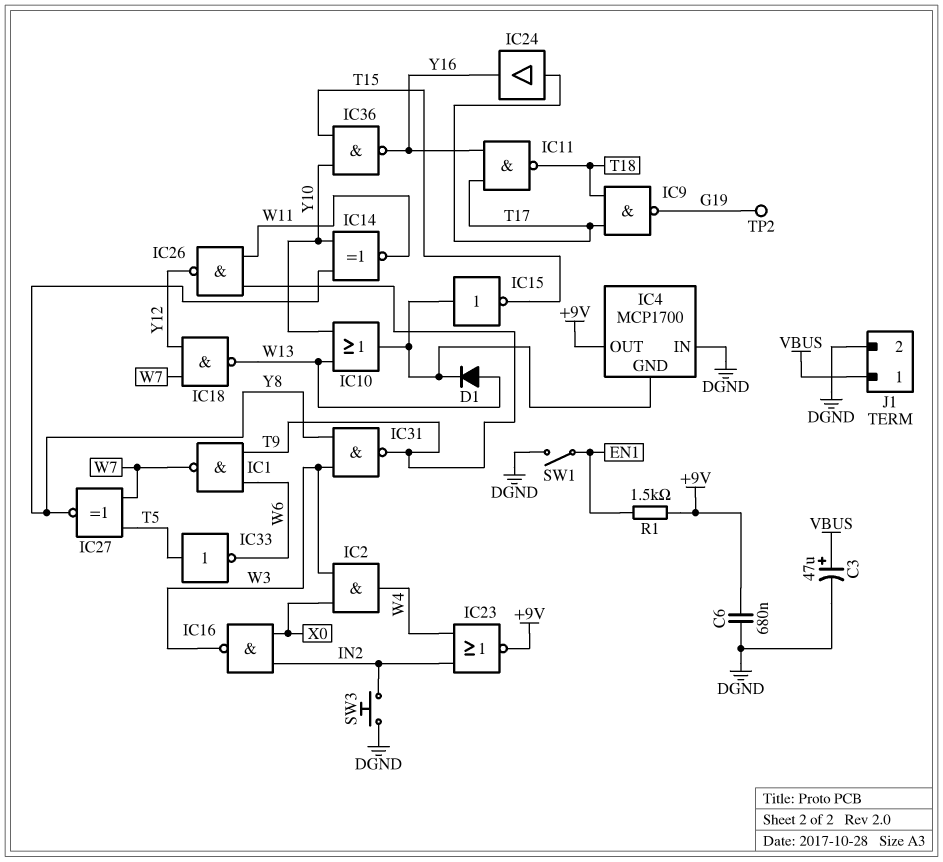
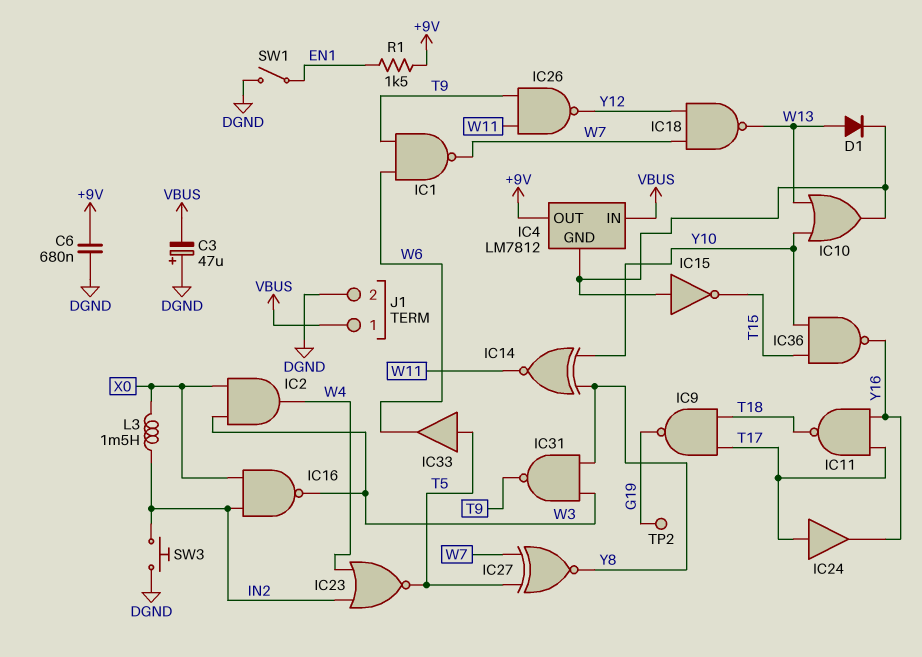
C3: 47uF (plus VBUS, minus DGND) -> 47uF (plus DGND, minus VBUS)
IC4: MCP1700 -> LM7812
IC4 pin IN: DGND -> VBUS
IC23: NOR (in IN2, in W4, out +9V) -> NOR (in IN2, in W4, out T5)
IC33: NOT (in T5, out W6) -> buffer (in T5, out W6)
L3: none -> 1.5mH (IN2, X0)

